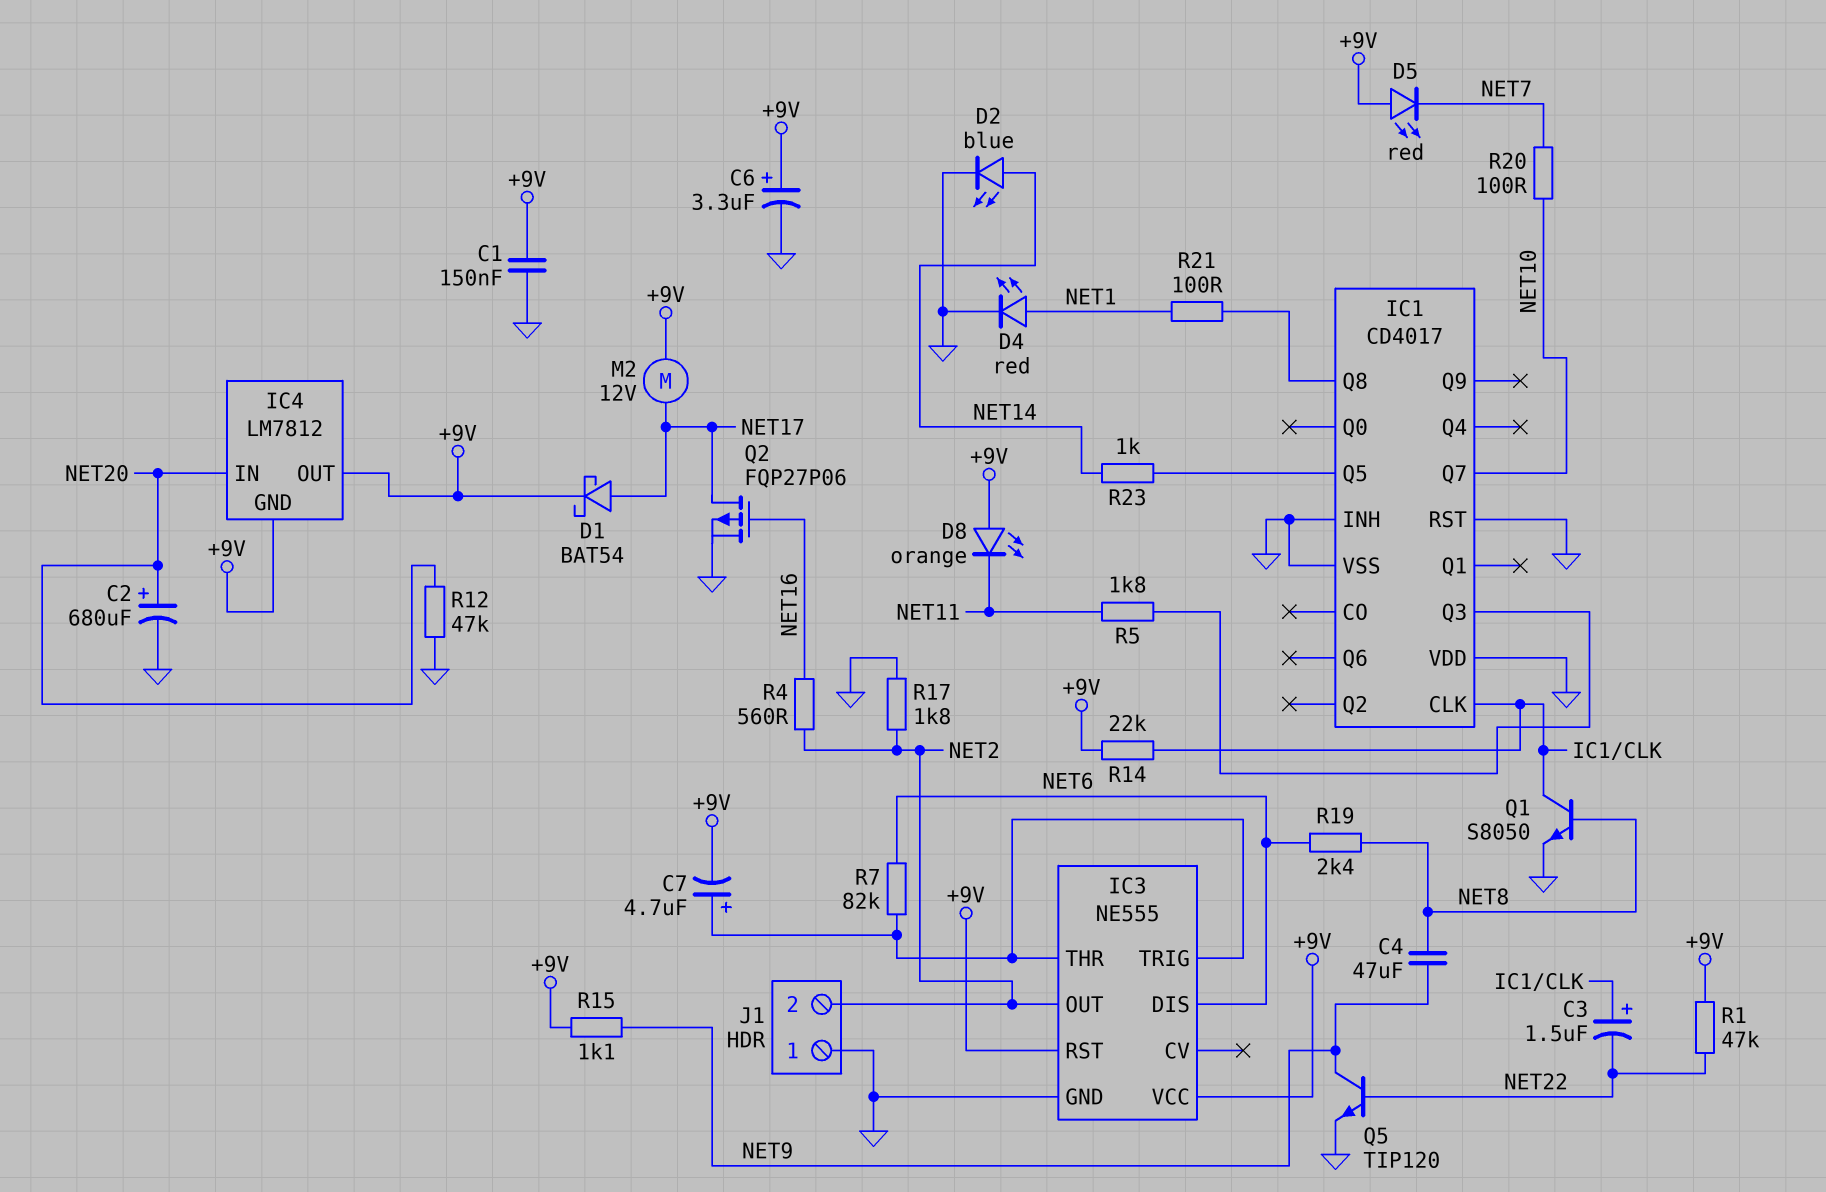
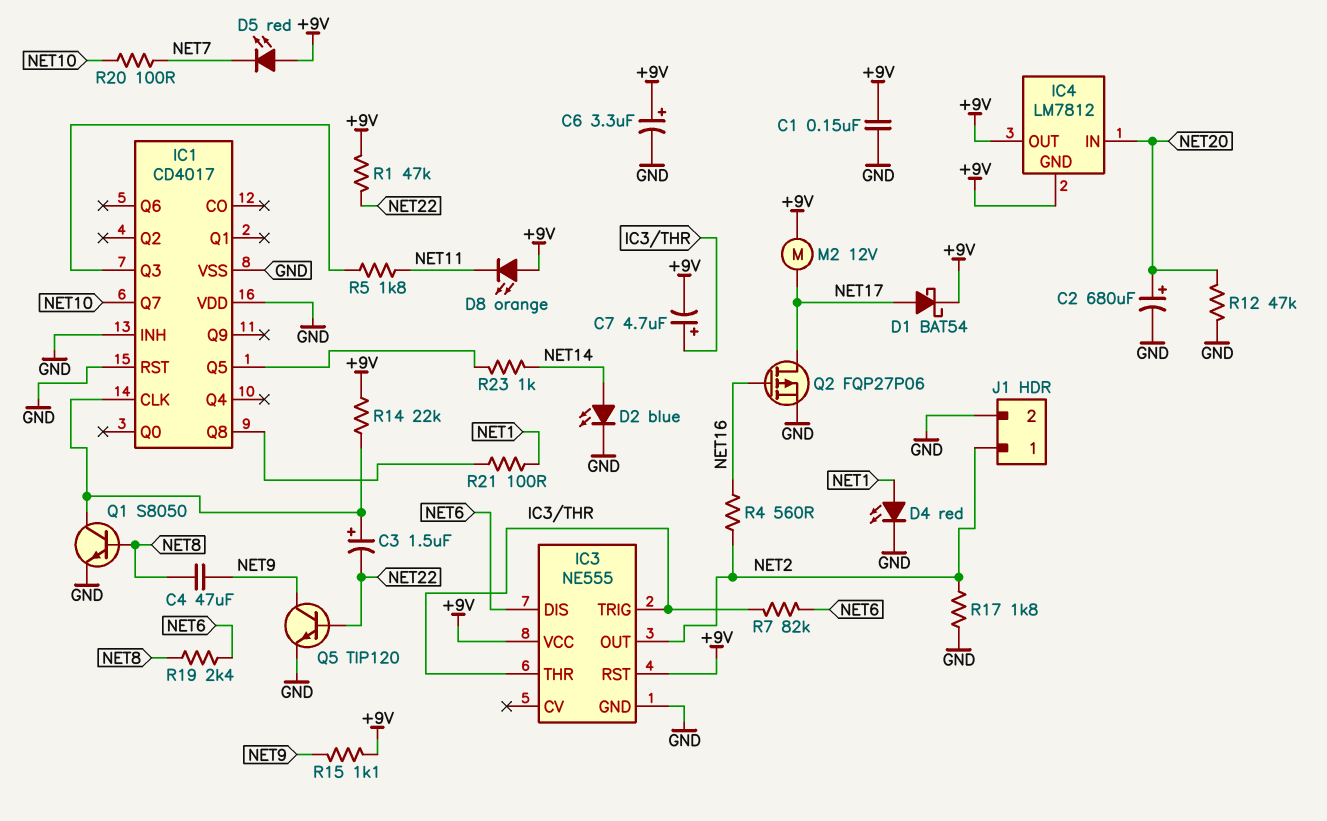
J1 pin 1: GND -> NET2
J1 pin 2: NET2 -> GND

